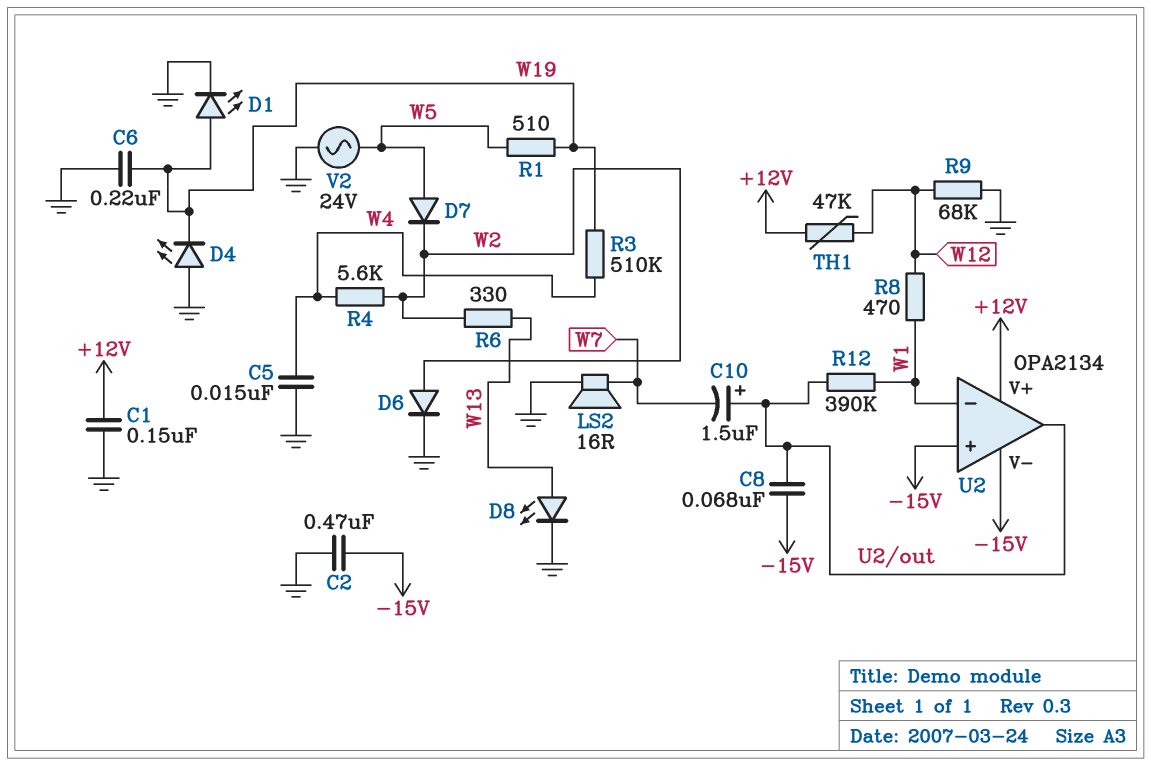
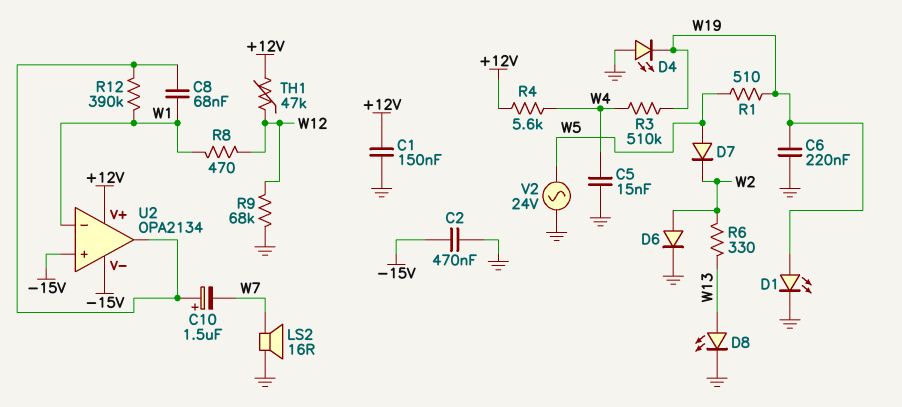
C8: 68nF (-15V, U2/out) -> 68nF (U2/out, W1)
R4: 5.6k (W2, W4) -> 5.6k (+12V, W4)

